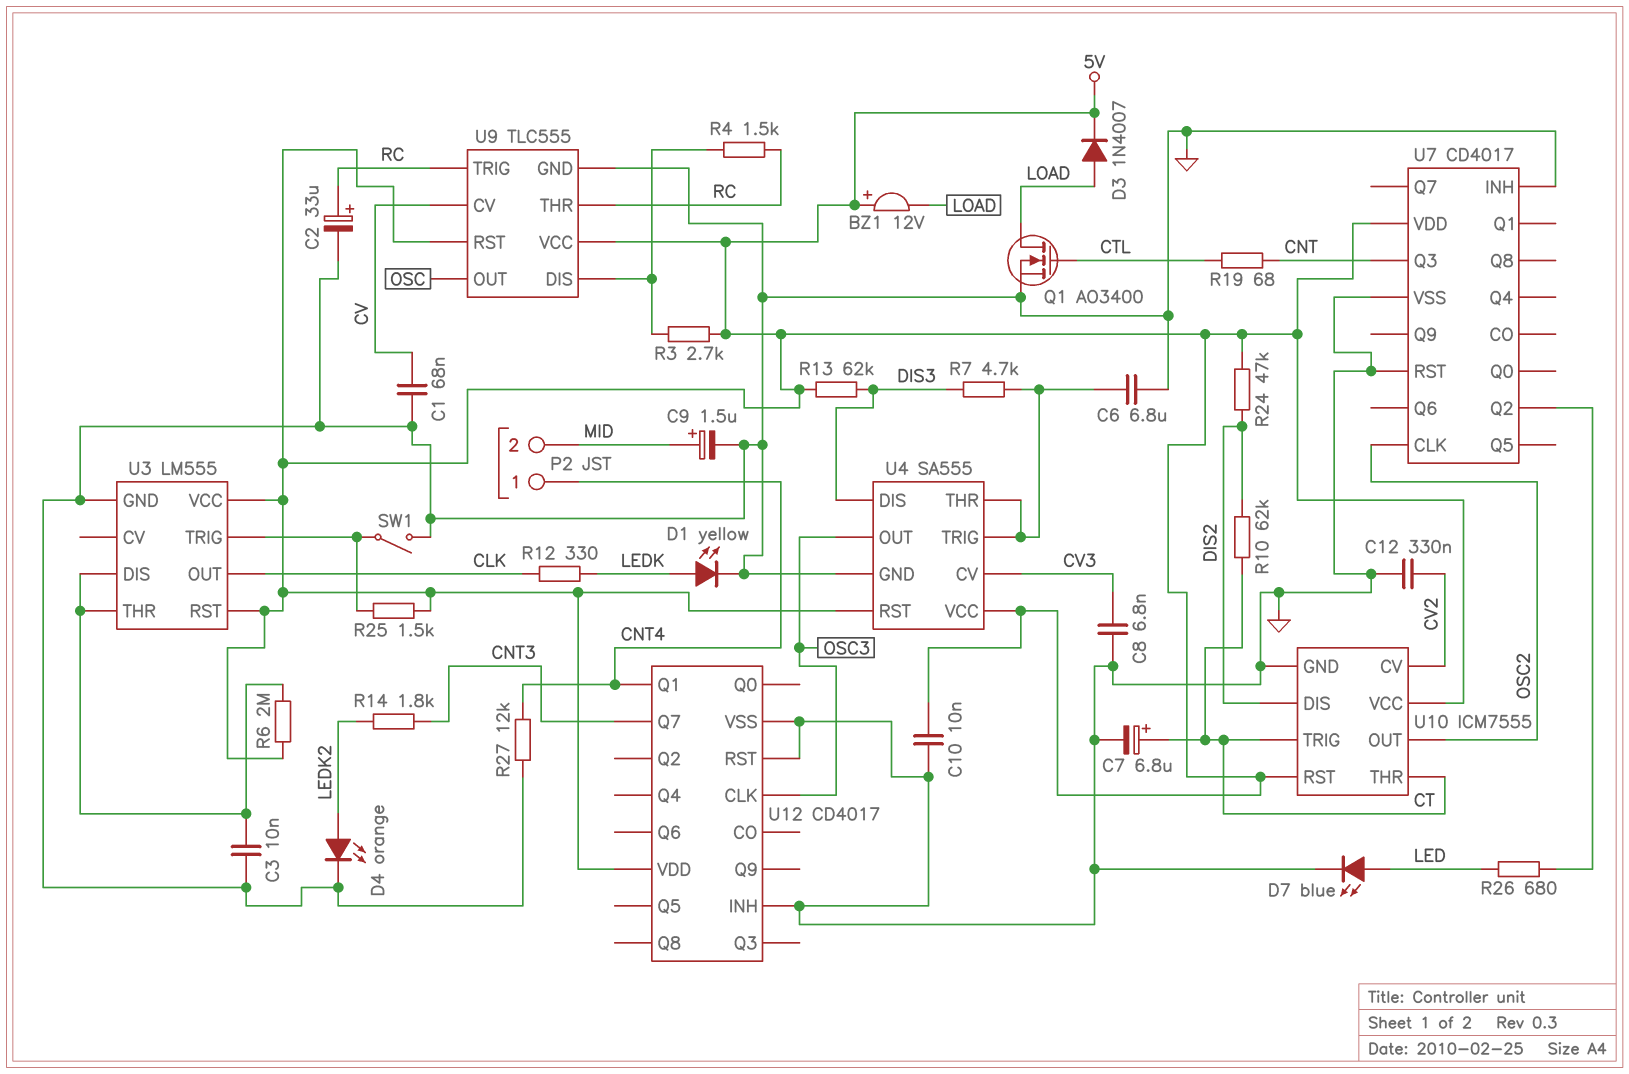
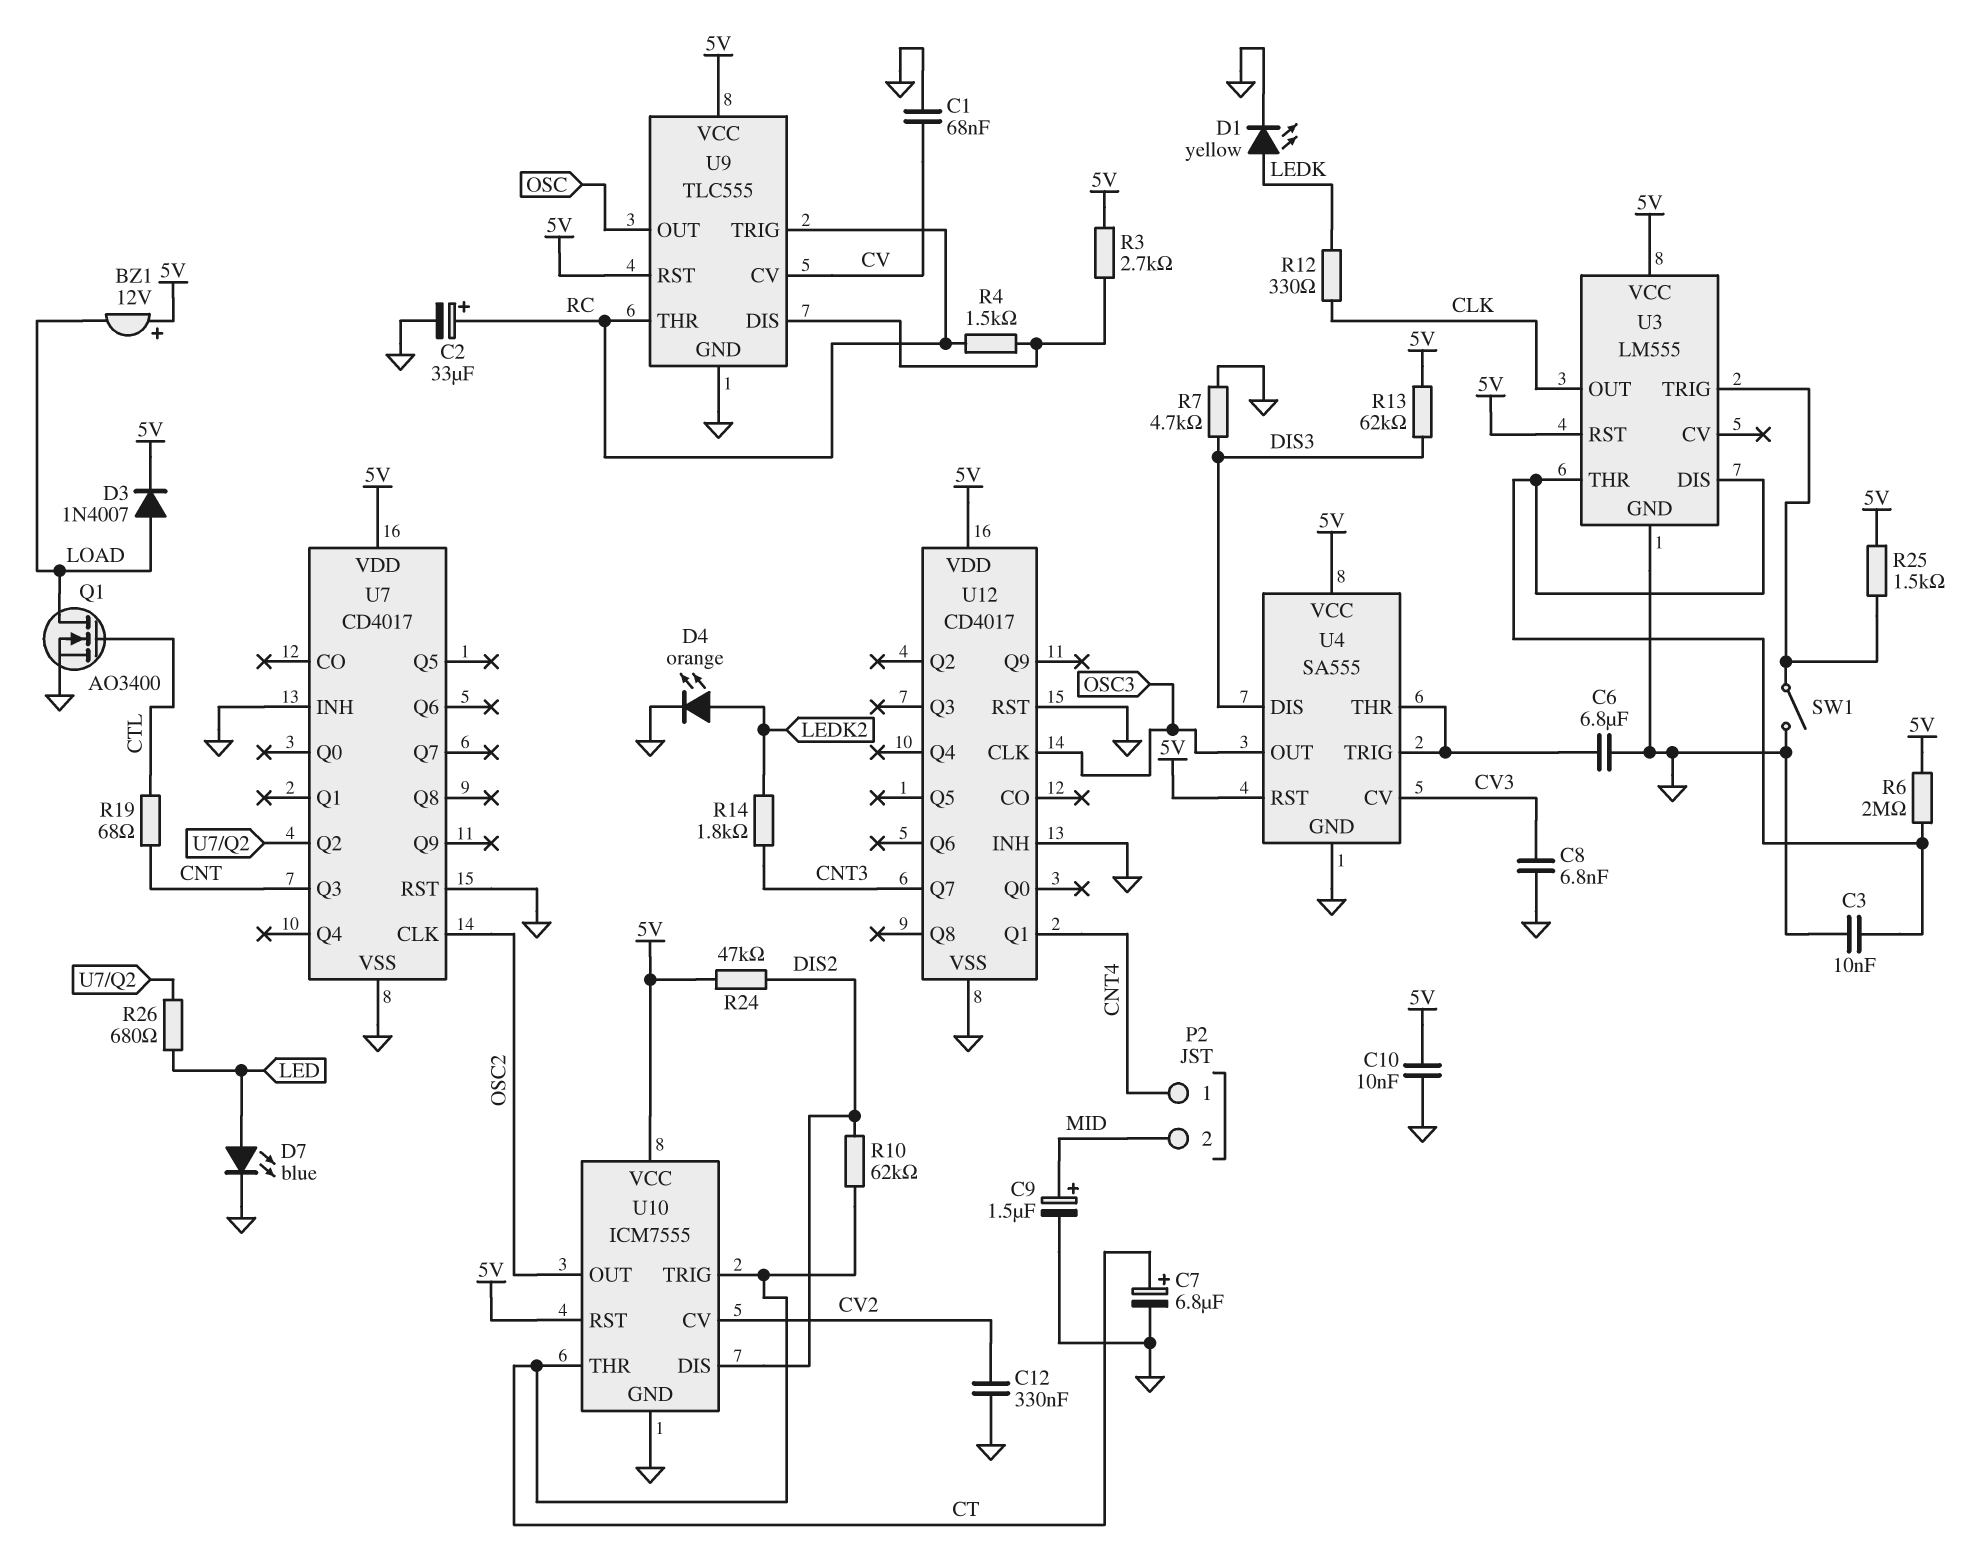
R7: 4.7k (DIS3, U4/THR) -> 4.7k (DIS3, GND)
R27: 12k (CNT4, GND) -> none

